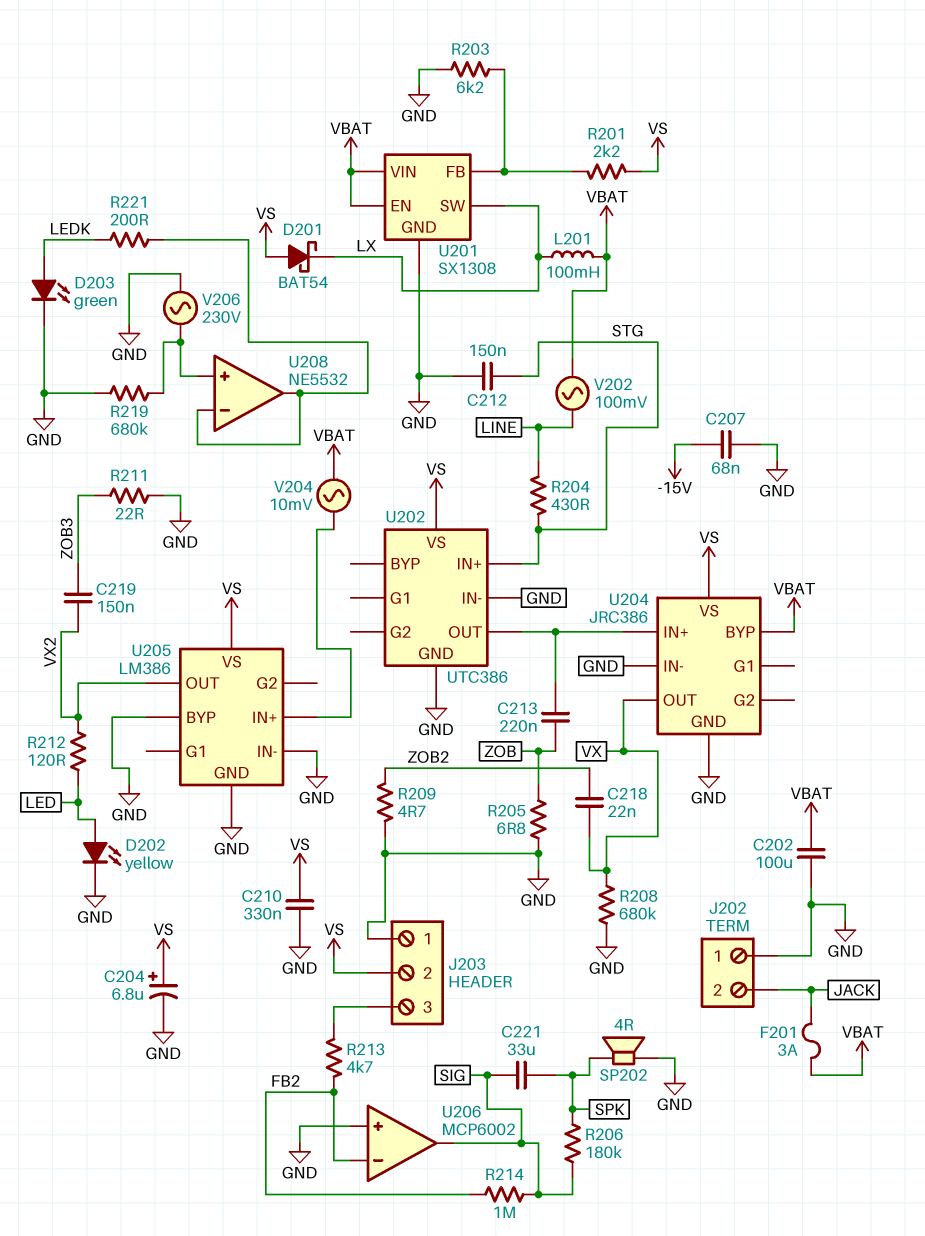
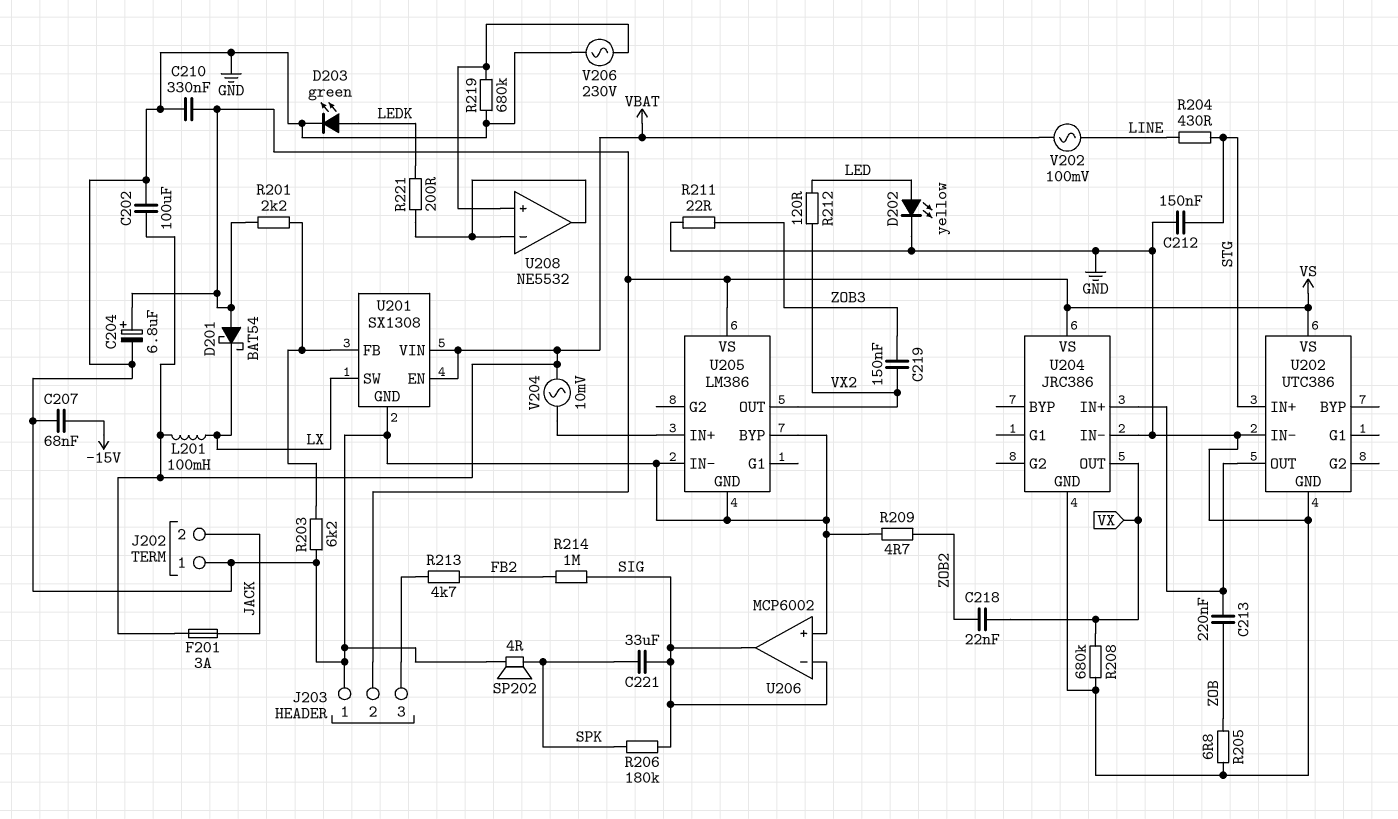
U204 pin BYP: VBAT -> none
U206 pin in-: FB2 -> SIG

